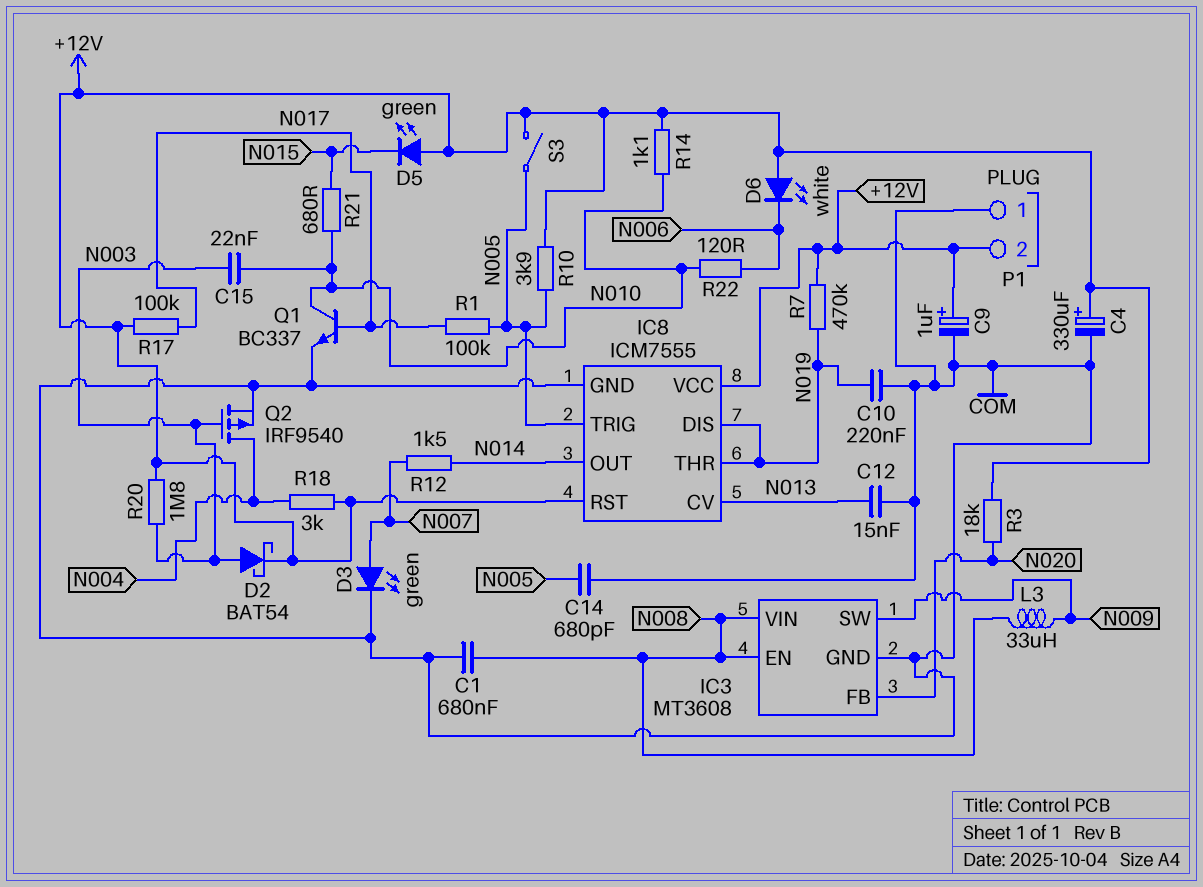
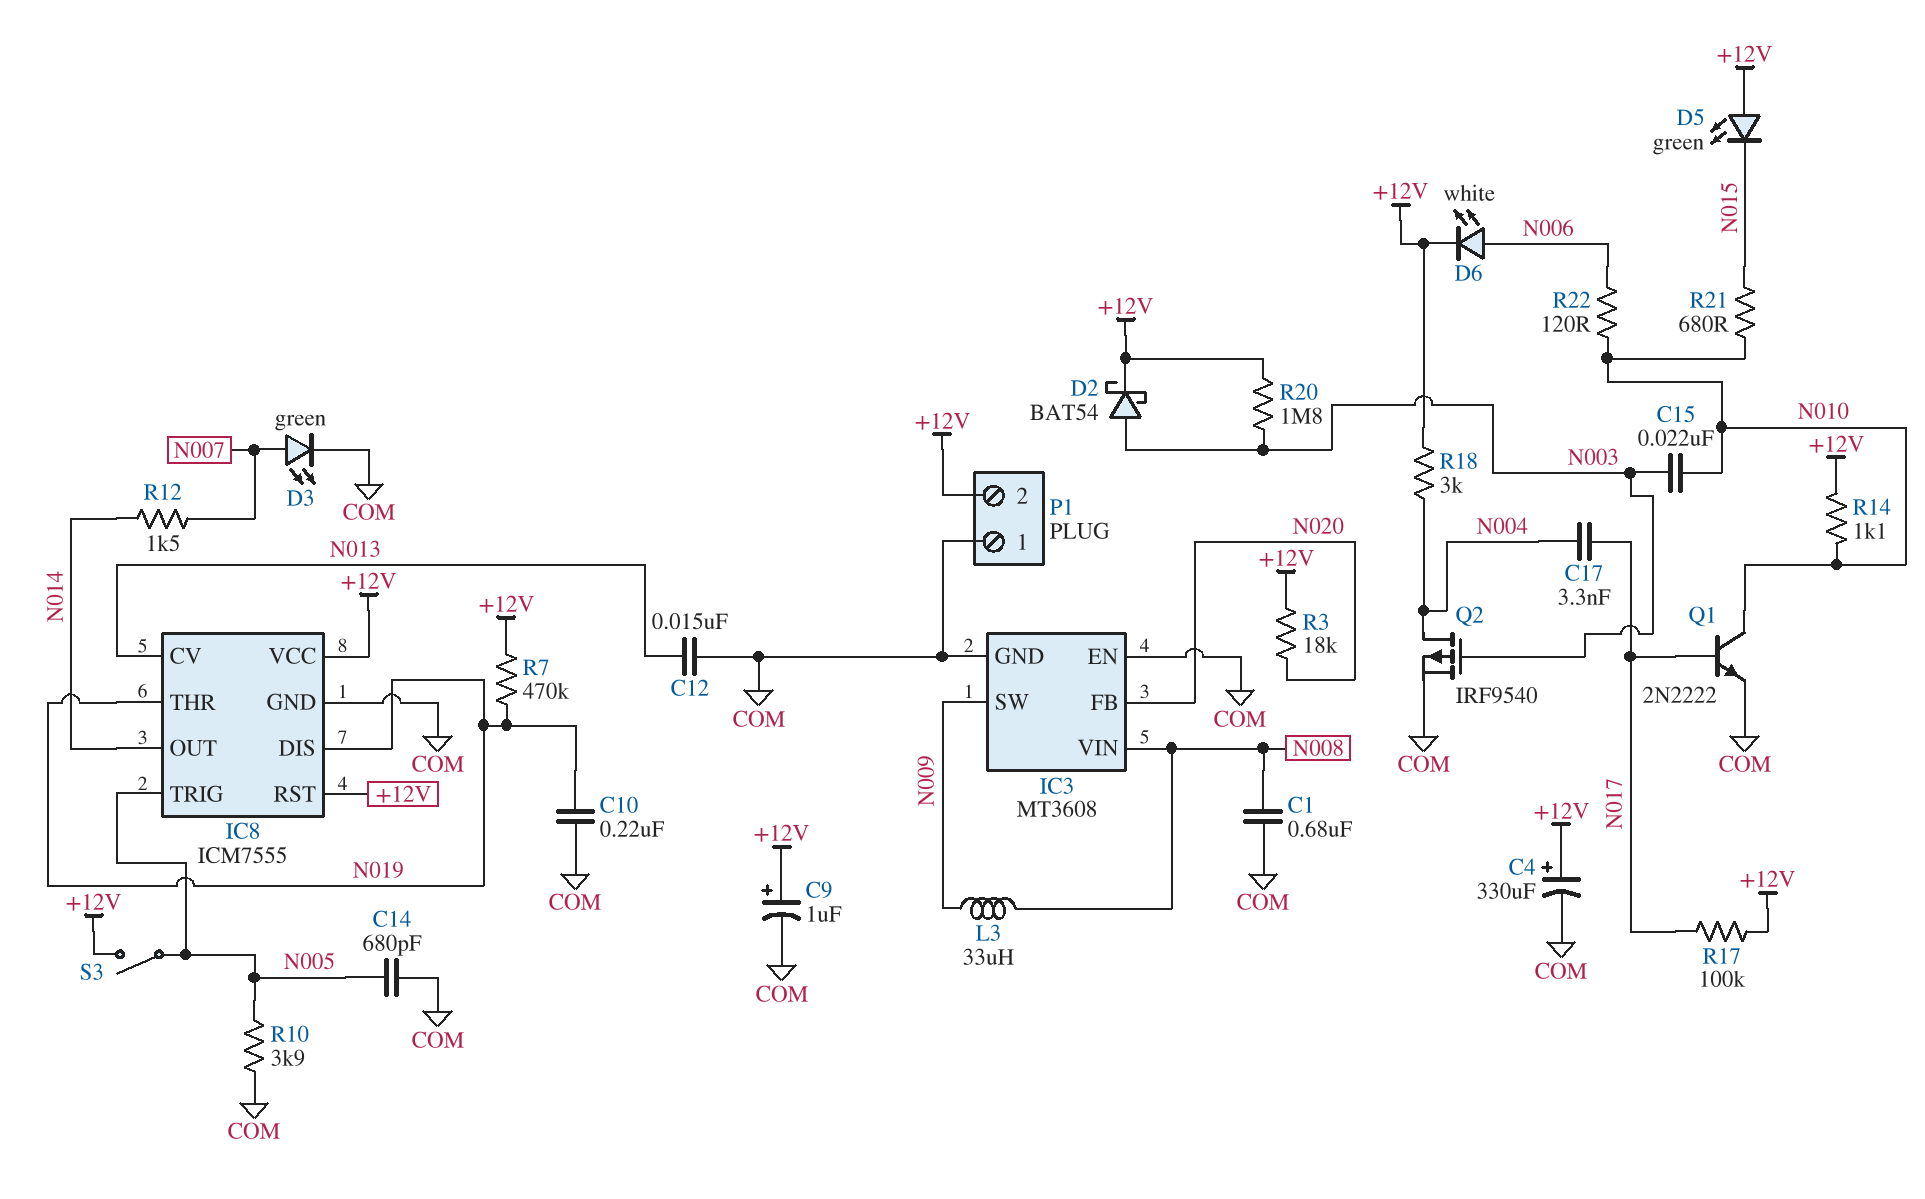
C17: none -> 3.3nF (N004, N017)
D6: LED white (A +12V, K N006) -> LED white (A N006, K +12V)
IC3 pin EN: N008 -> COM
Q1: NPN BC337 (B N017, C N010, E COM) -> NPN 2N2222 (B N017, C N010, E COM)
R1: 100k (N005, N017) -> none
R10: 3.9k (+12V, N005) -> 3.9k (COM, N005)

